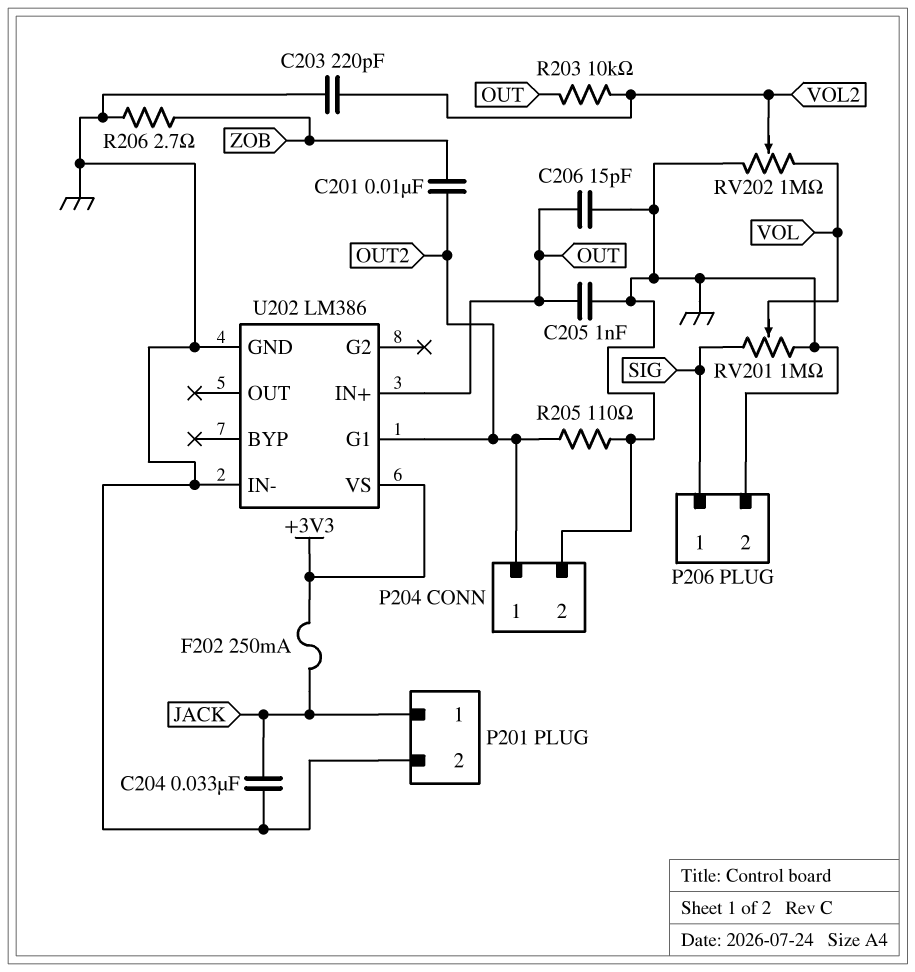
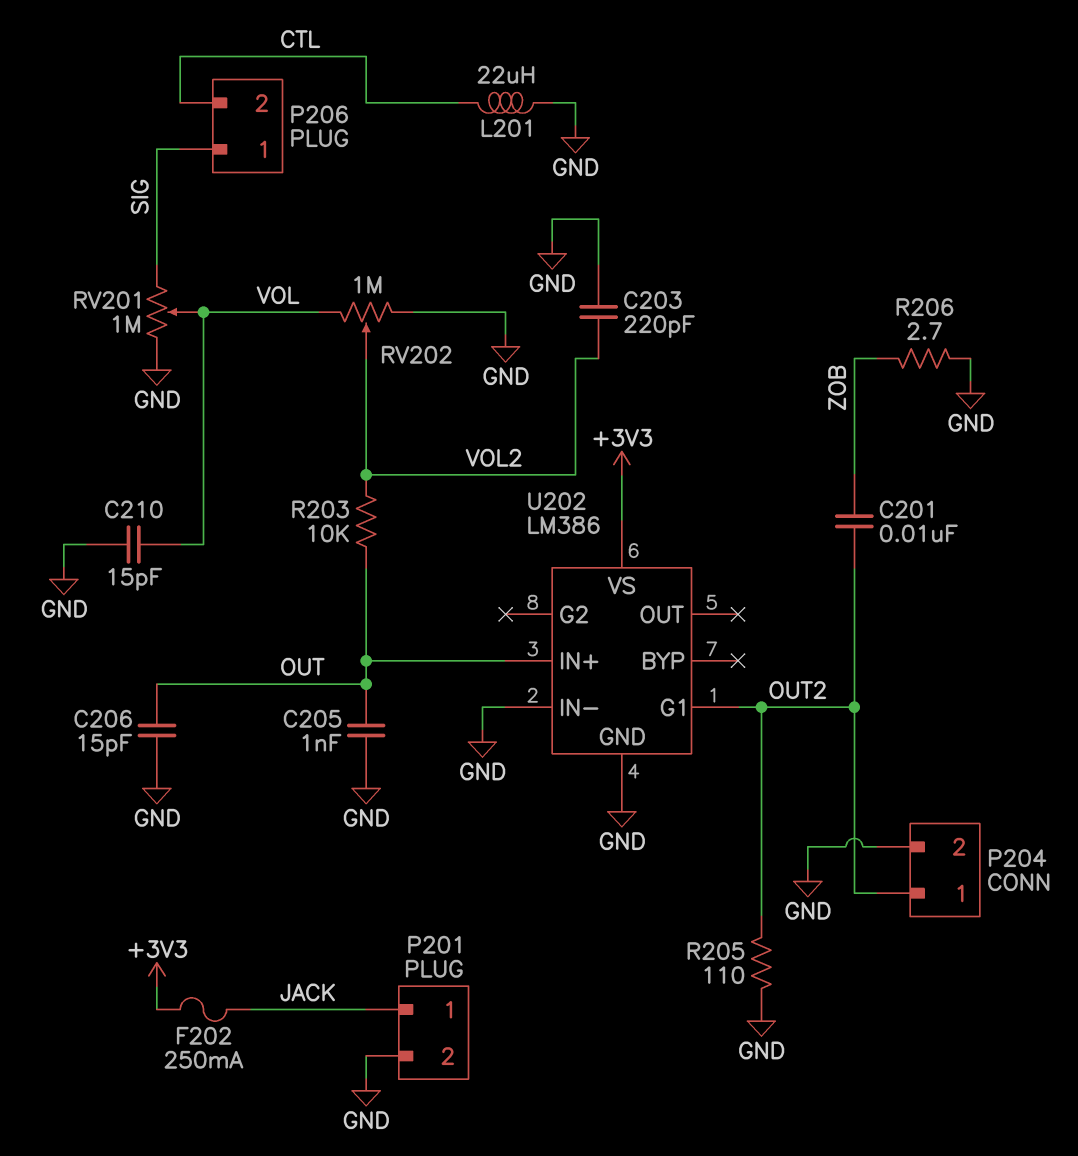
C204: 33nF (GND, JACK) -> none
C210: none -> 15pF (GND, VOL)
L201: none -> 22uH (CTL, GND)
P206 pin 2: GND -> CTL

